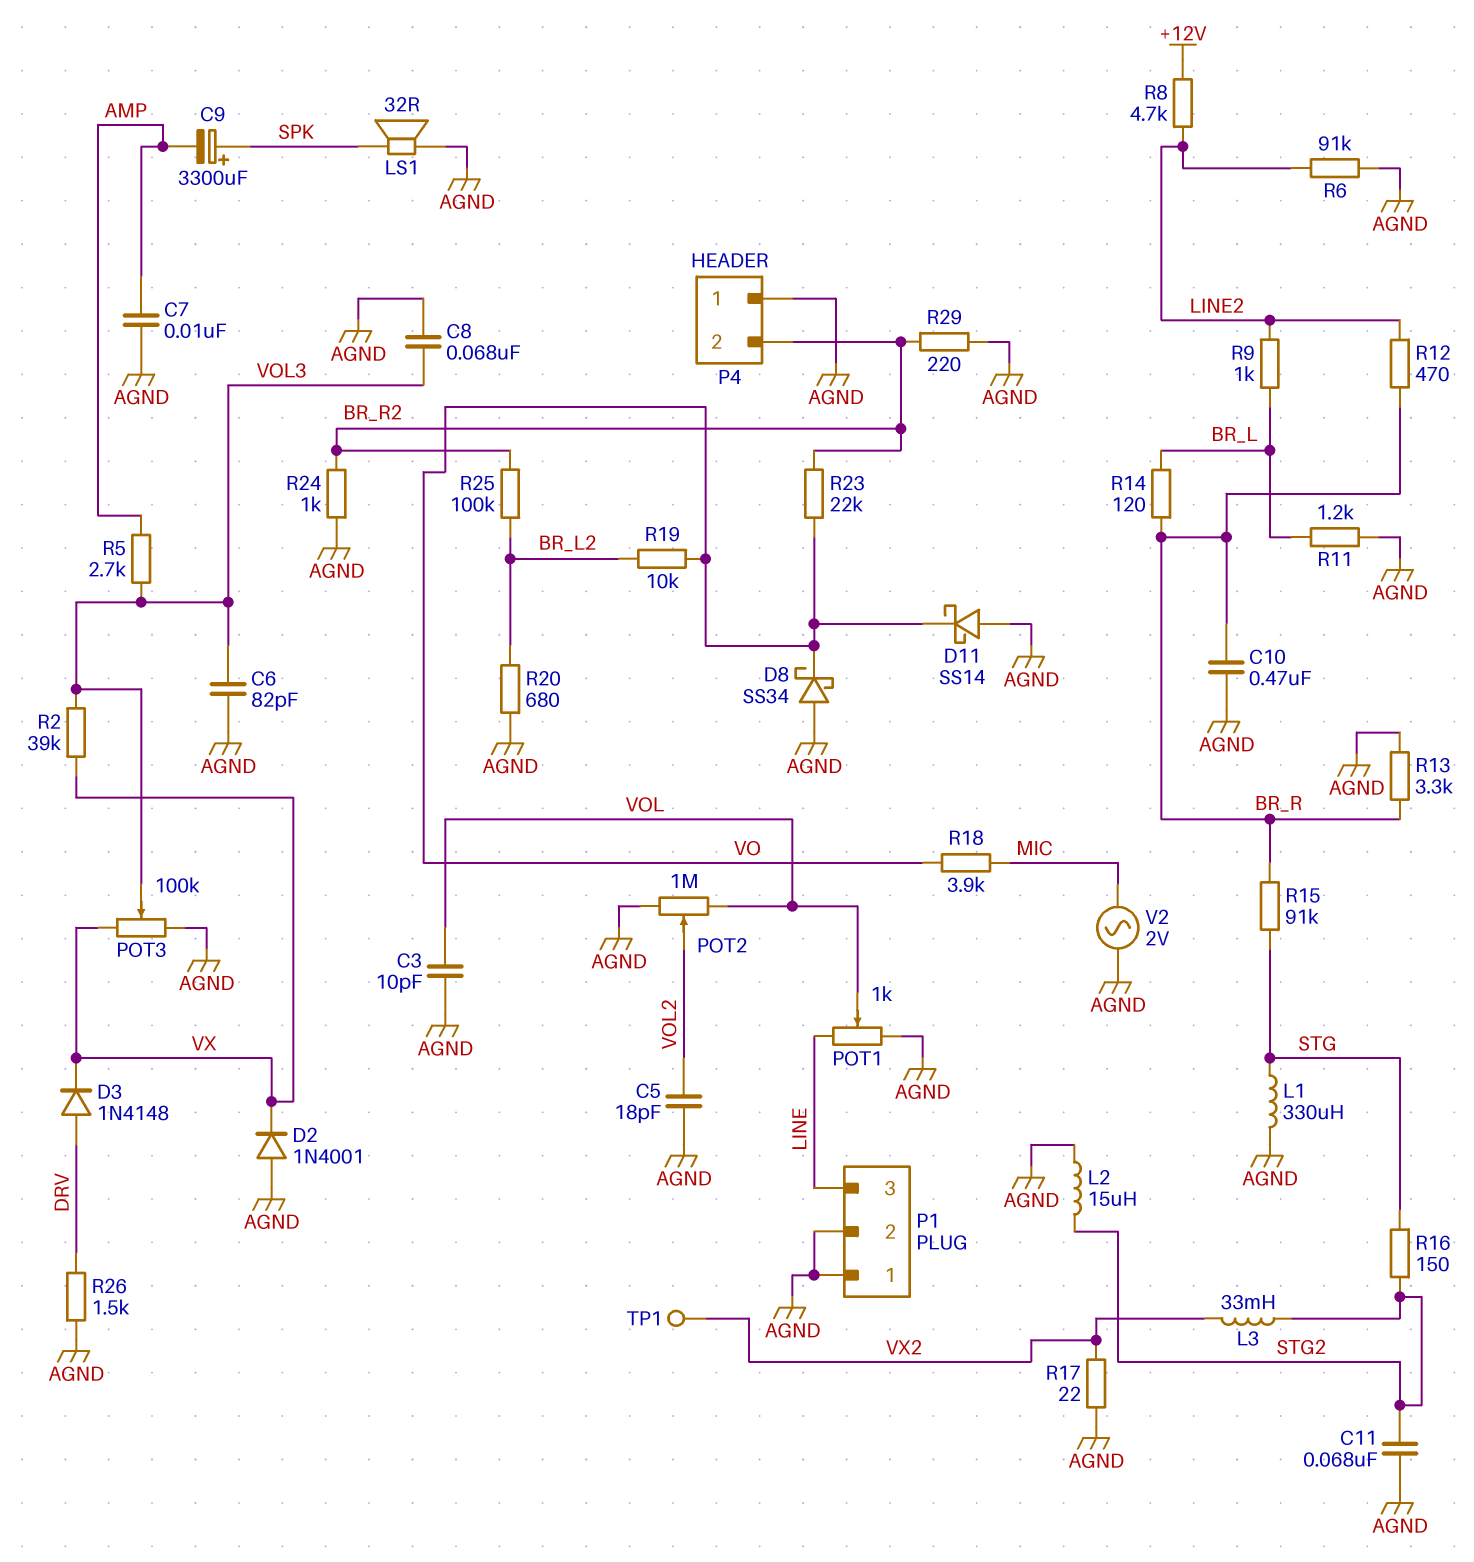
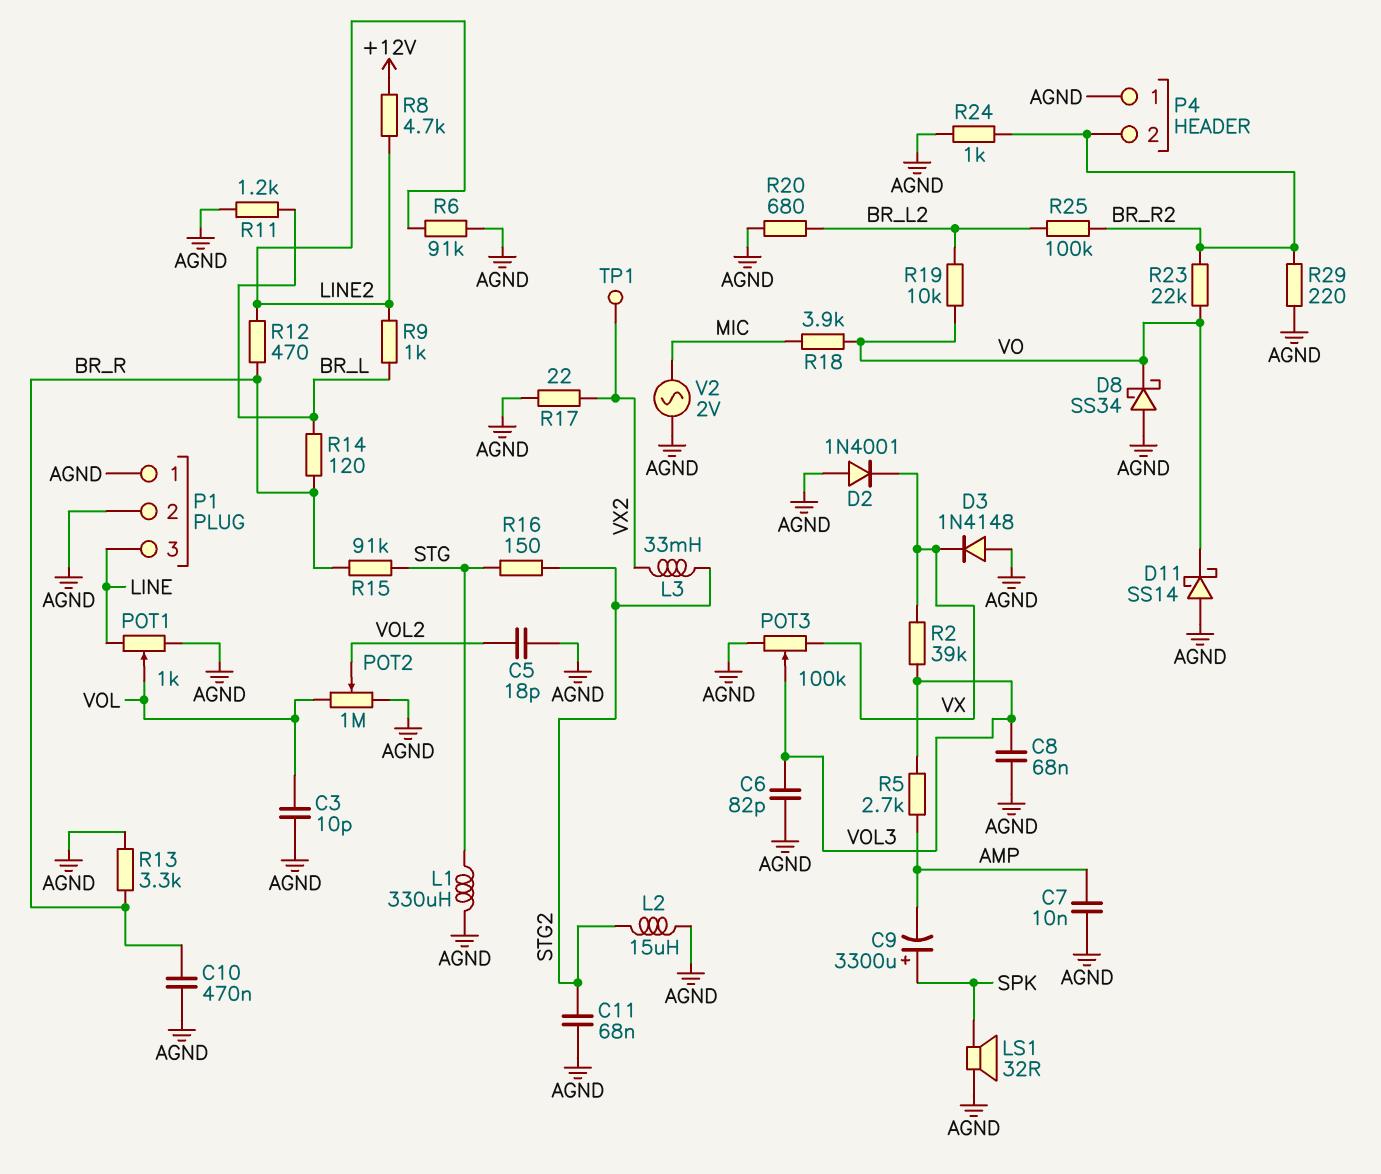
D3: diode 1N4148 (A DRV, K VX) -> diode 1N4148 (A AGND, K VX)
R26: 1.5k (AGND, DRV) -> none

